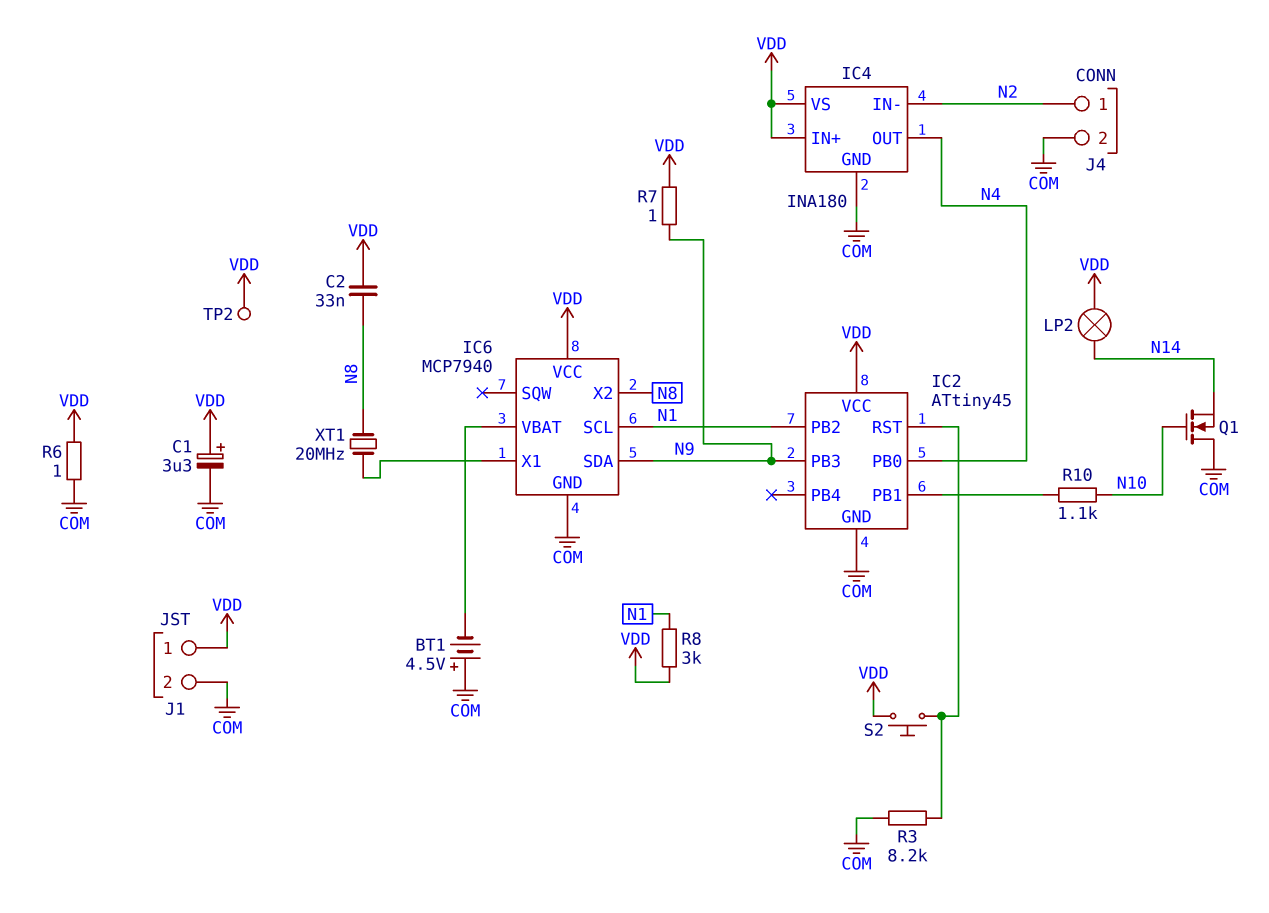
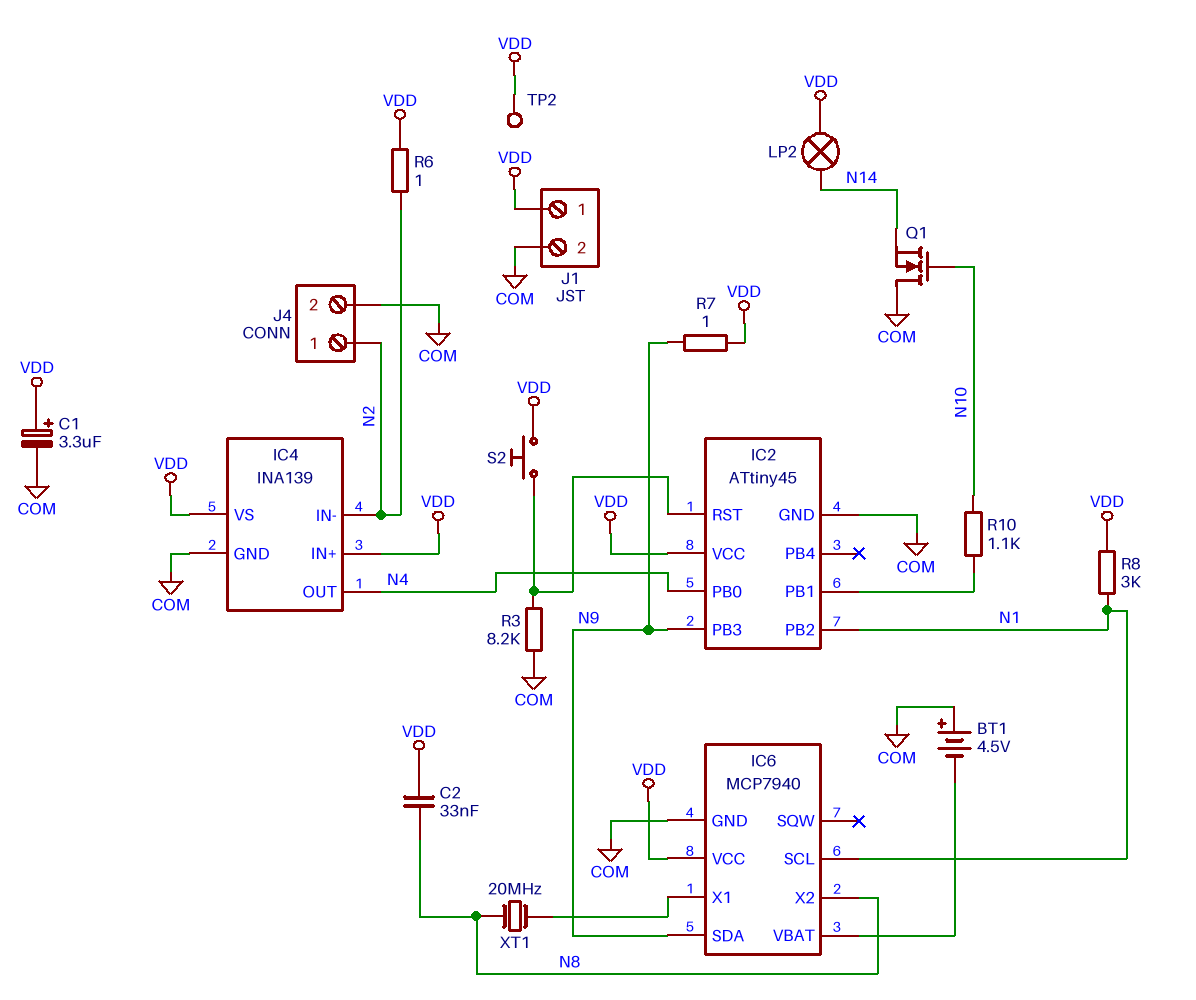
IC4: INA180 -> INA139
R6: 1 (COM, VDD) -> 1 (N2, VDD)

